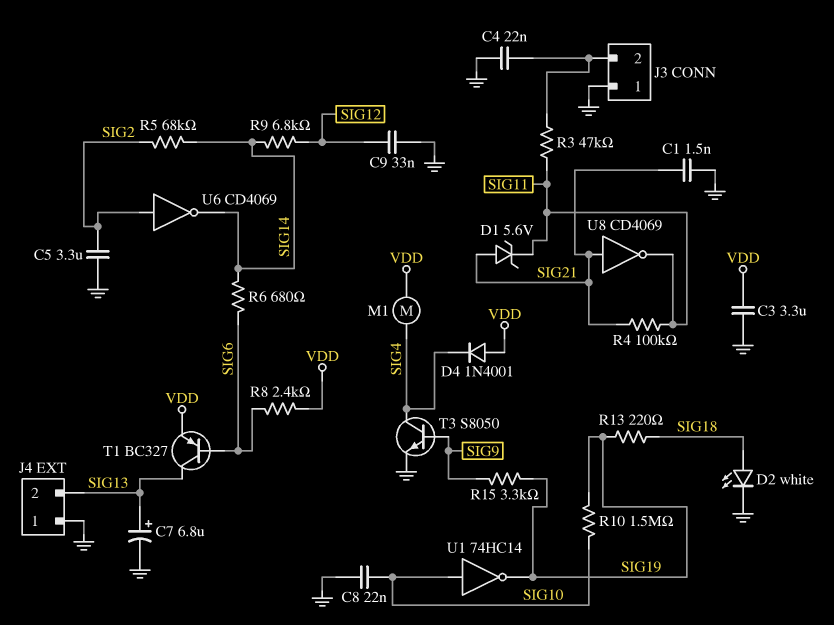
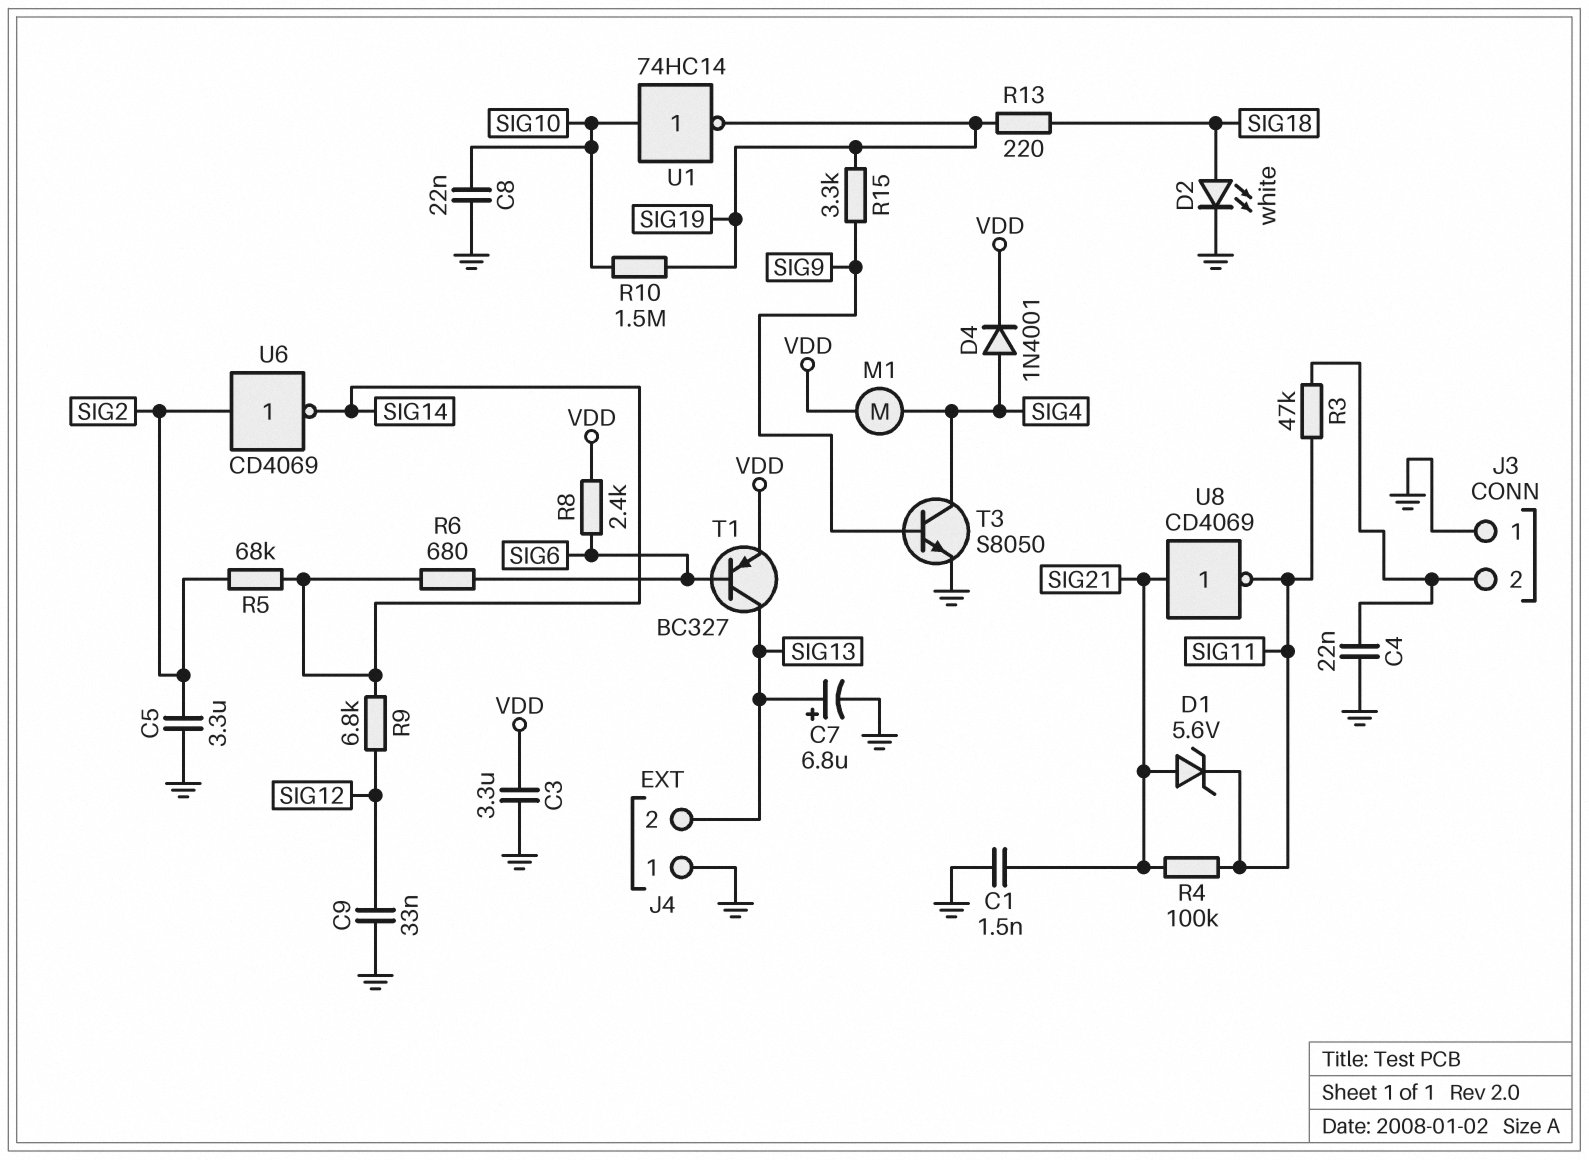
D4: diode 1N4001 (A VDD, K SIG4) -> diode 1N4001 (A SIG4, K VDD)

